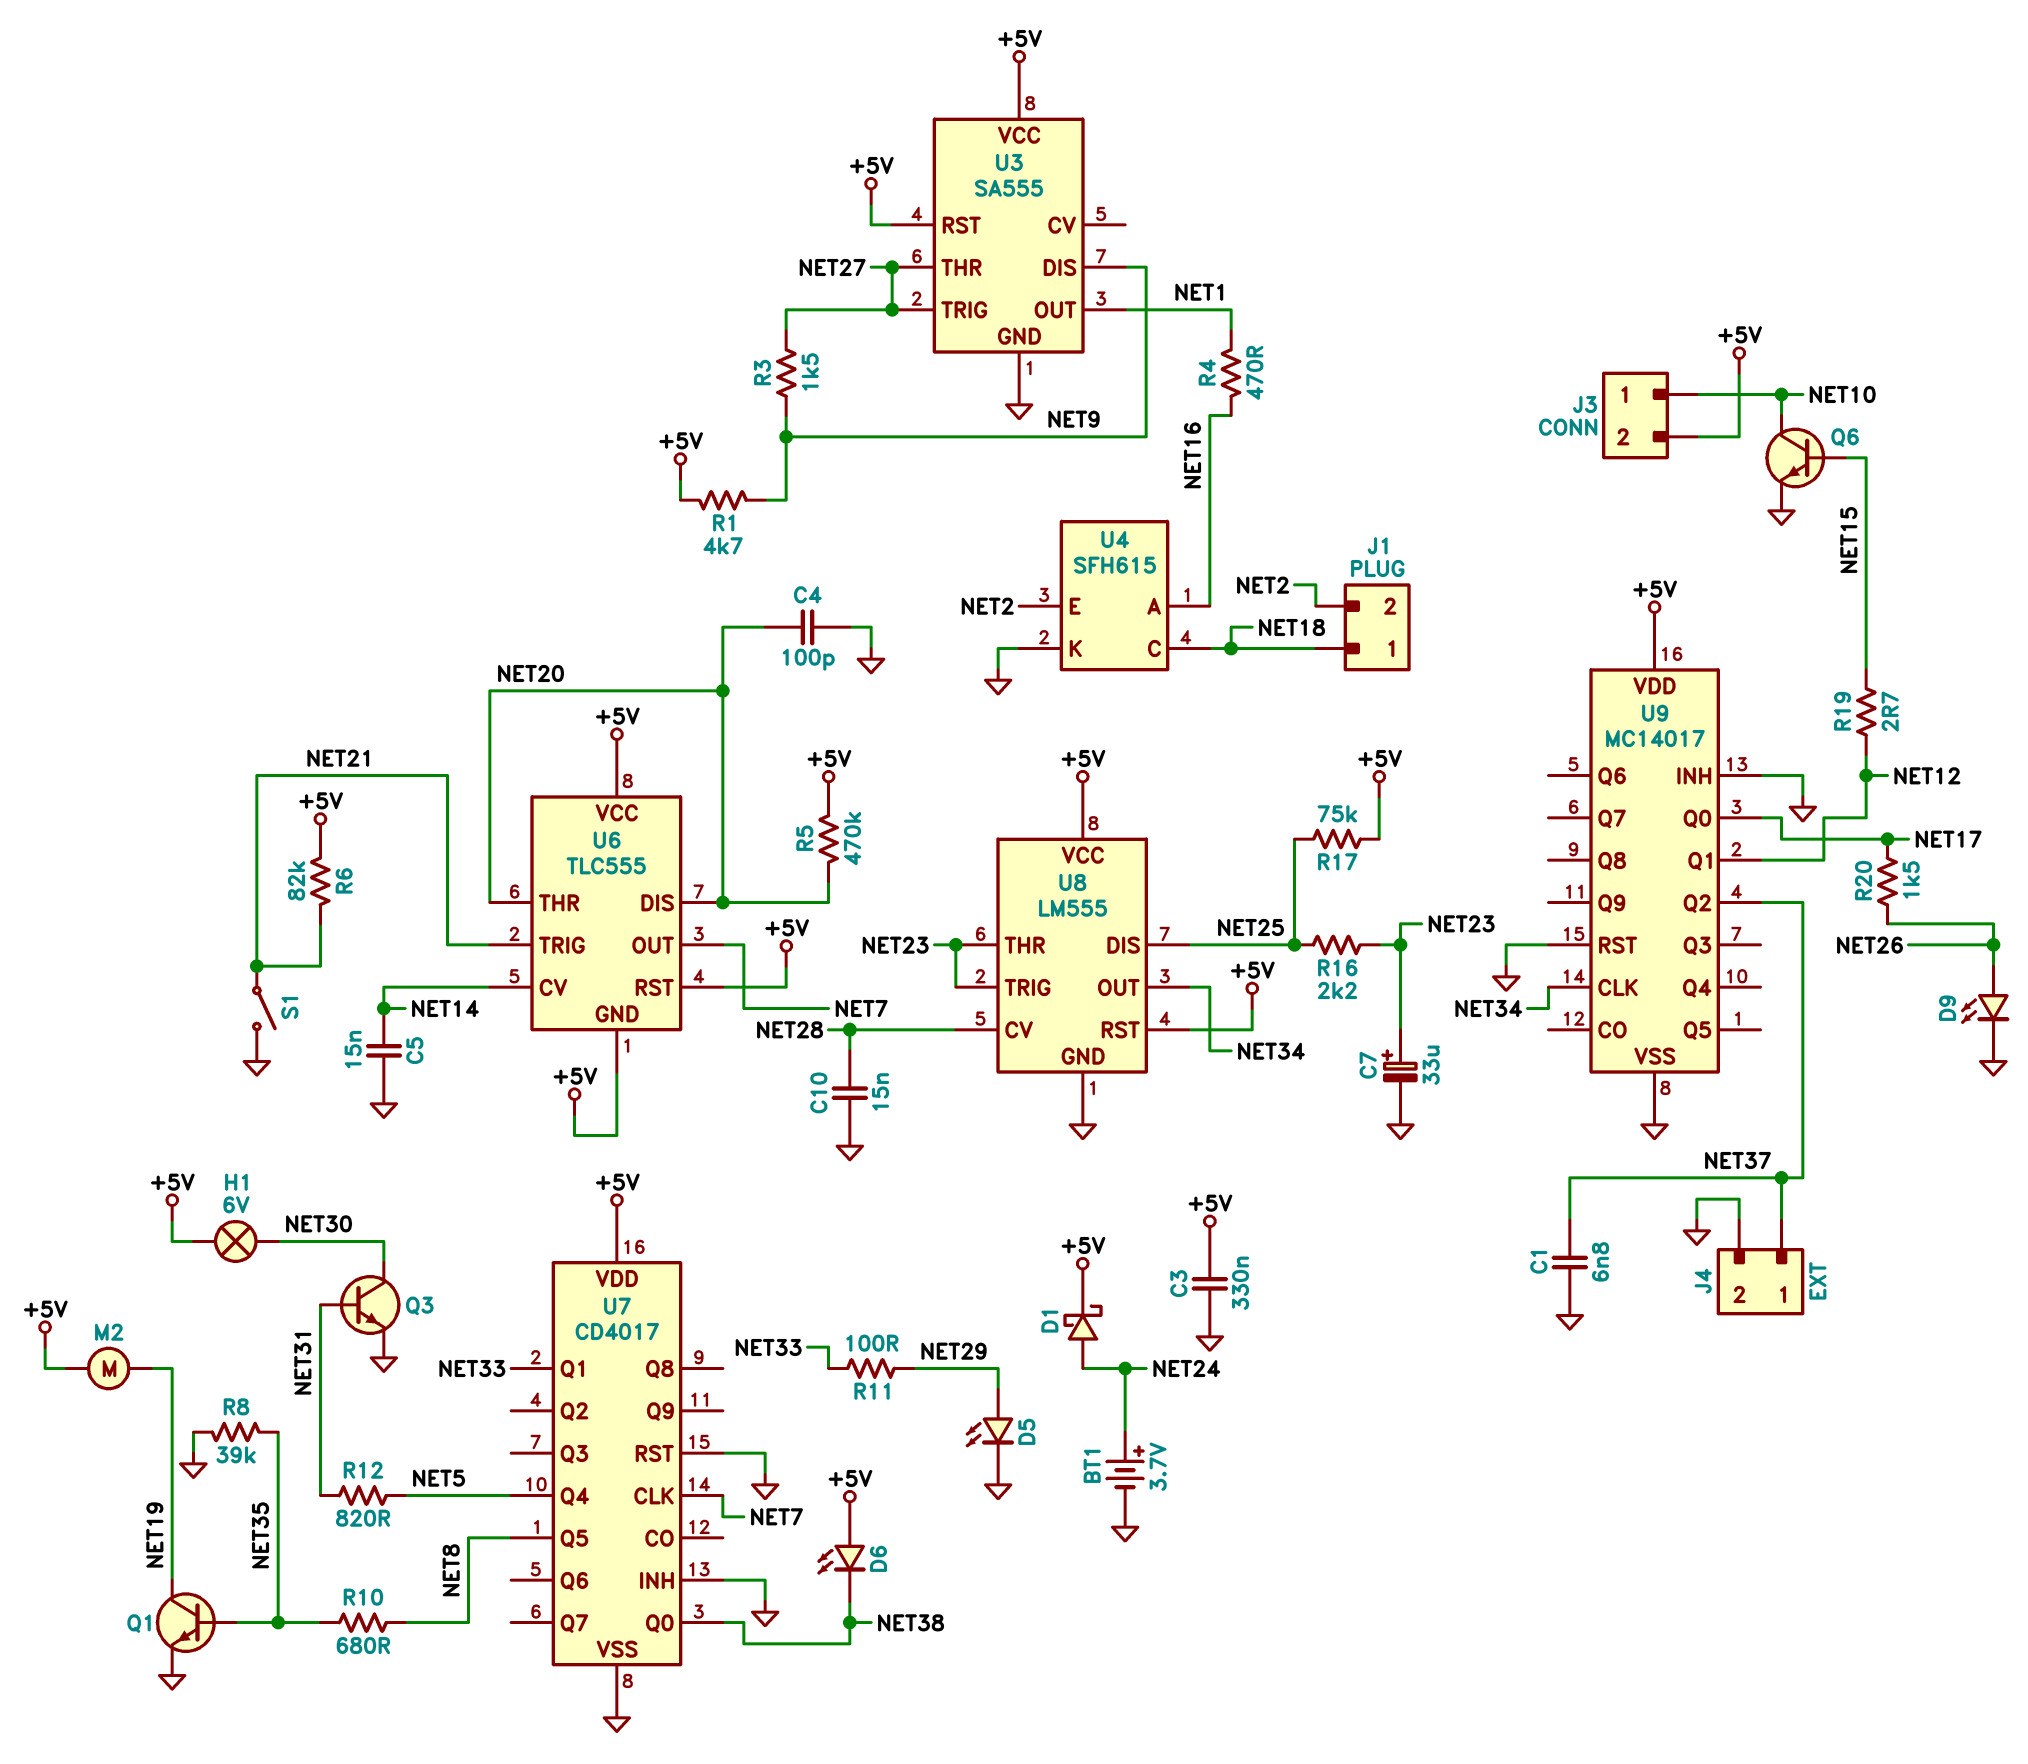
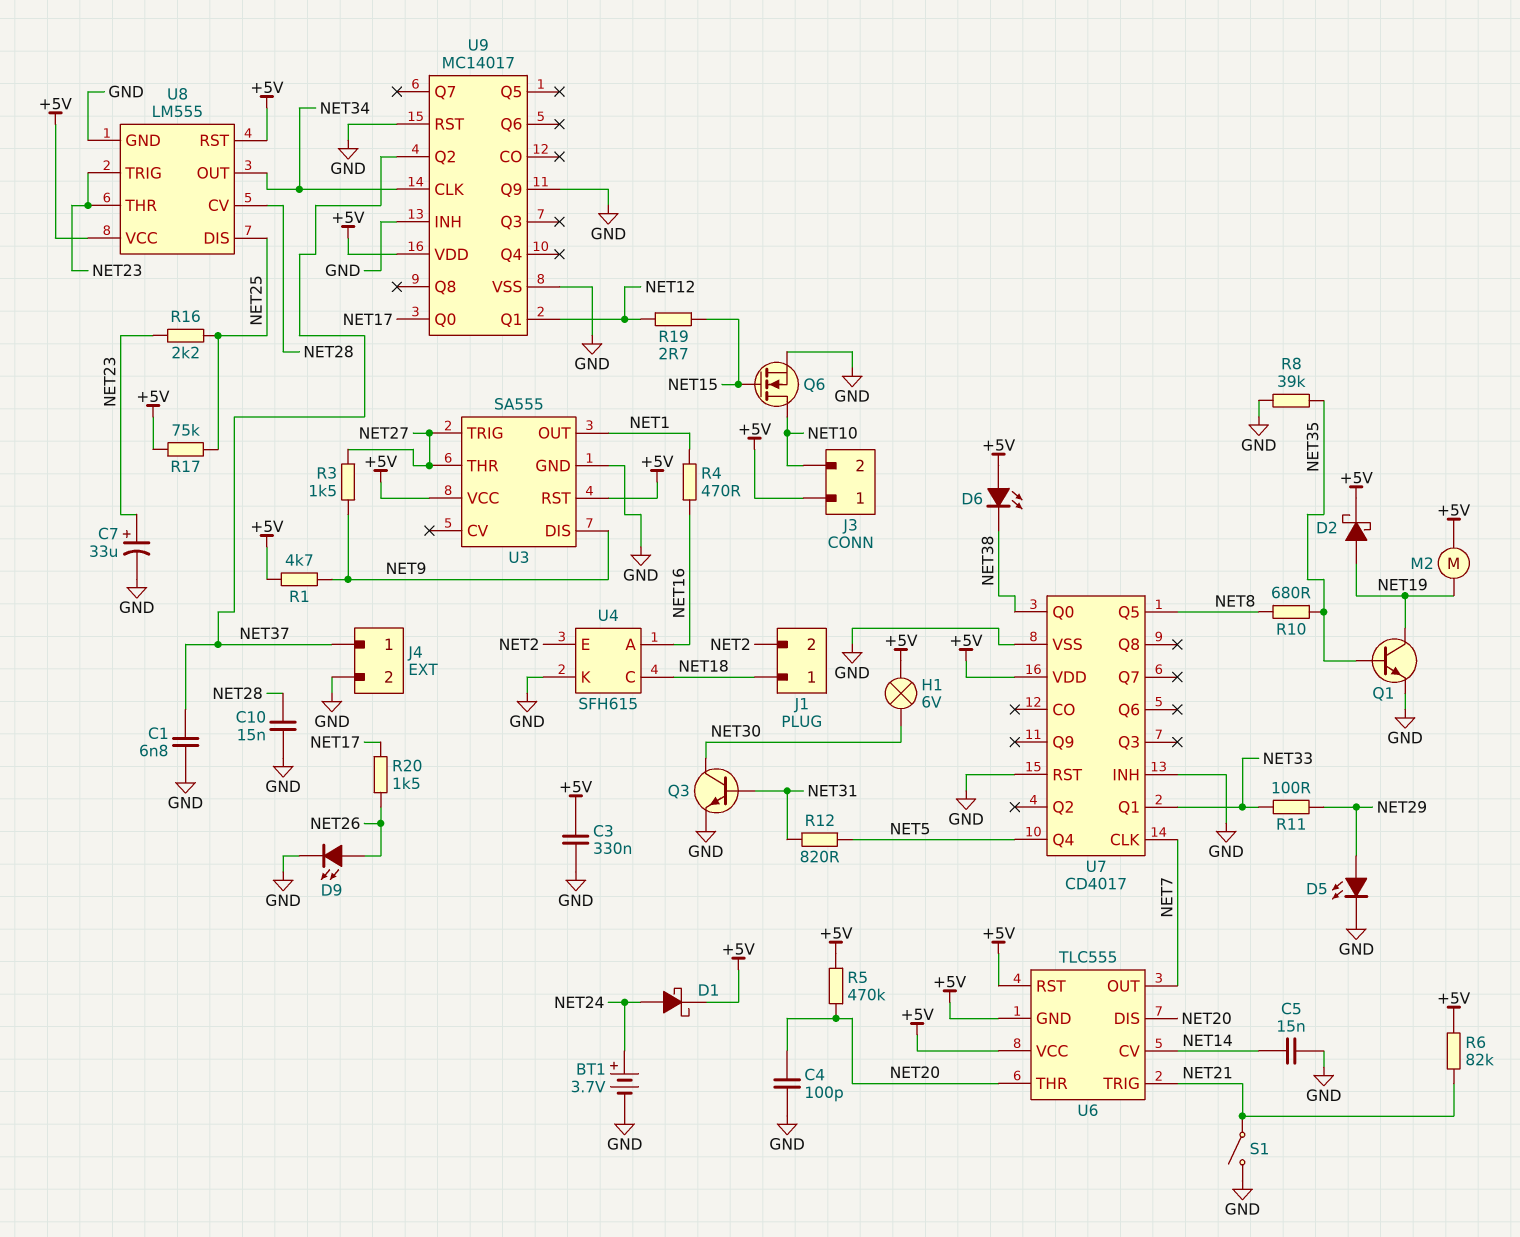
D2: none -> schottky (A NET19, K +5V)
J3 pin 1: NET10 -> +5V
J3 pin 2: +5V -> NET10
Q6: NPN (B NET15, C NET10, E GND) -> NMOS (G NET15, D NET10, S GND)
U9 pin Q9: none -> GND

